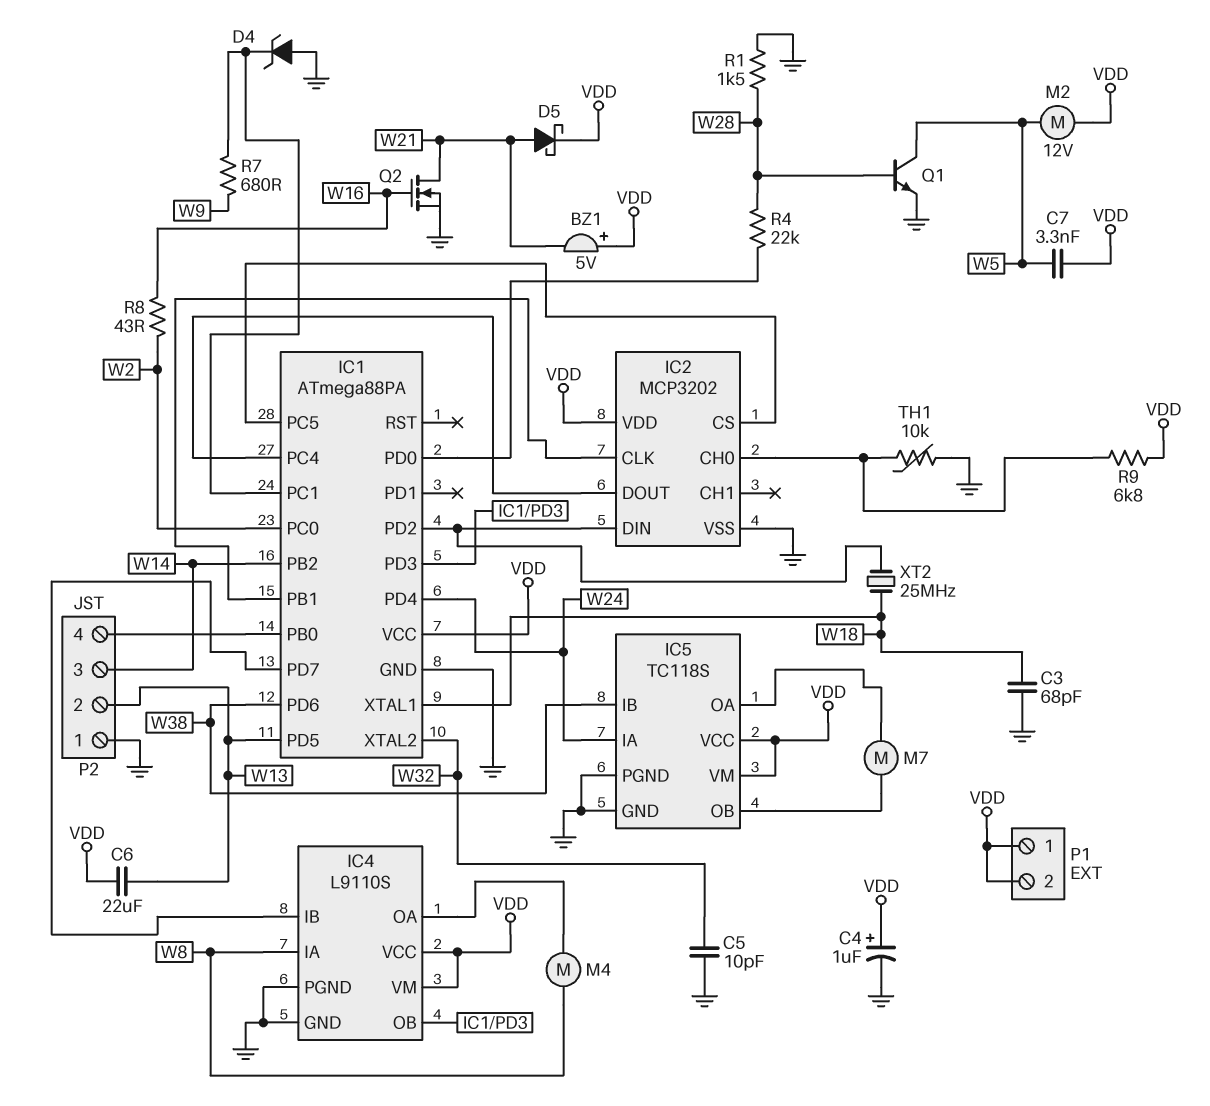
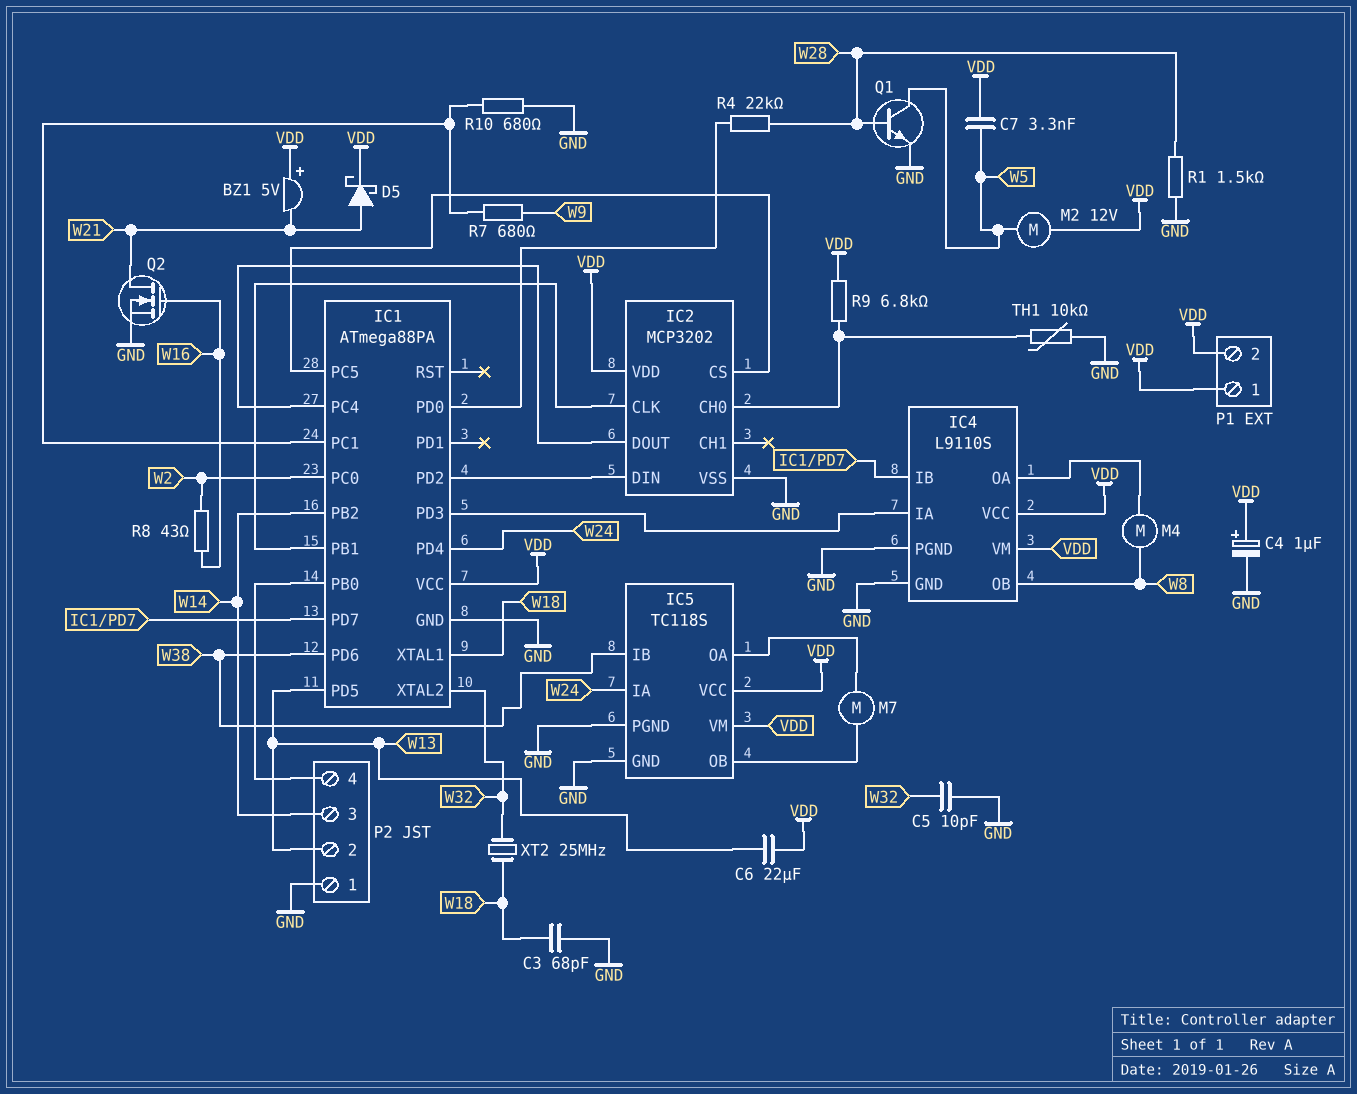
D4: zener (A GND, K IC1/PC1) -> none
IC4 pin IA: W8 -> IC1/PD3
IC4 pin OB: IC1/PD3 -> W8
R10: none -> 680 (GND, IC1/PC1)
XT2: 25MHz (IC1/PD2, W18) -> 25MHz (W18, W32)

